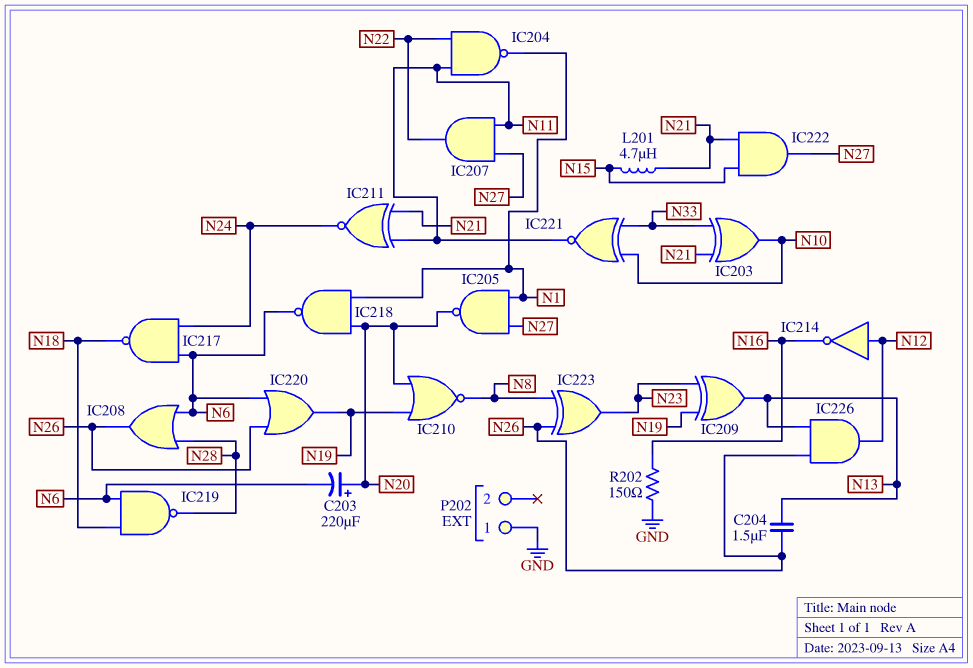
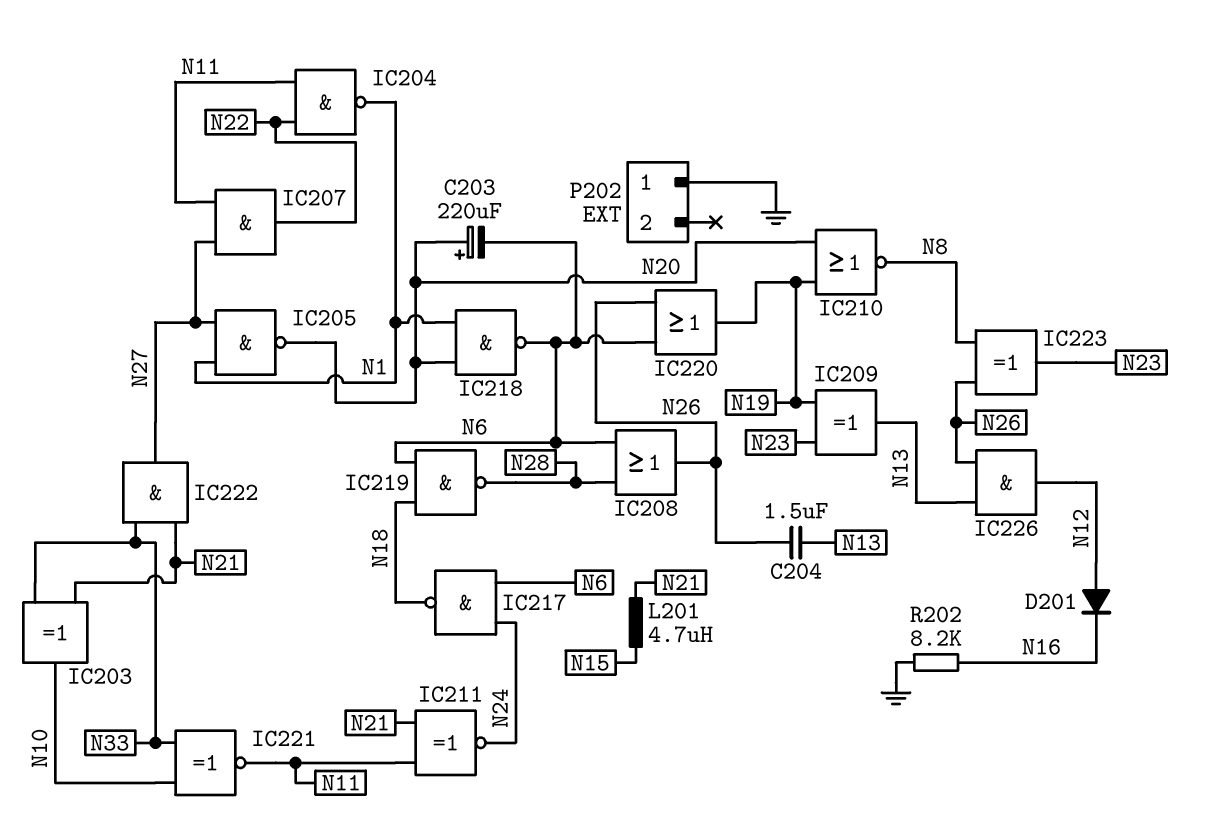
D201: none -> diode (A N12, K N16)
IC214: NOT (in N12, out N16) -> none
IC222: AND (in N15, in N21, out N27) -> AND (in N21, in N33, out N27)
R202: 150 (GND, N16) -> 8.2k (GND, N16)

